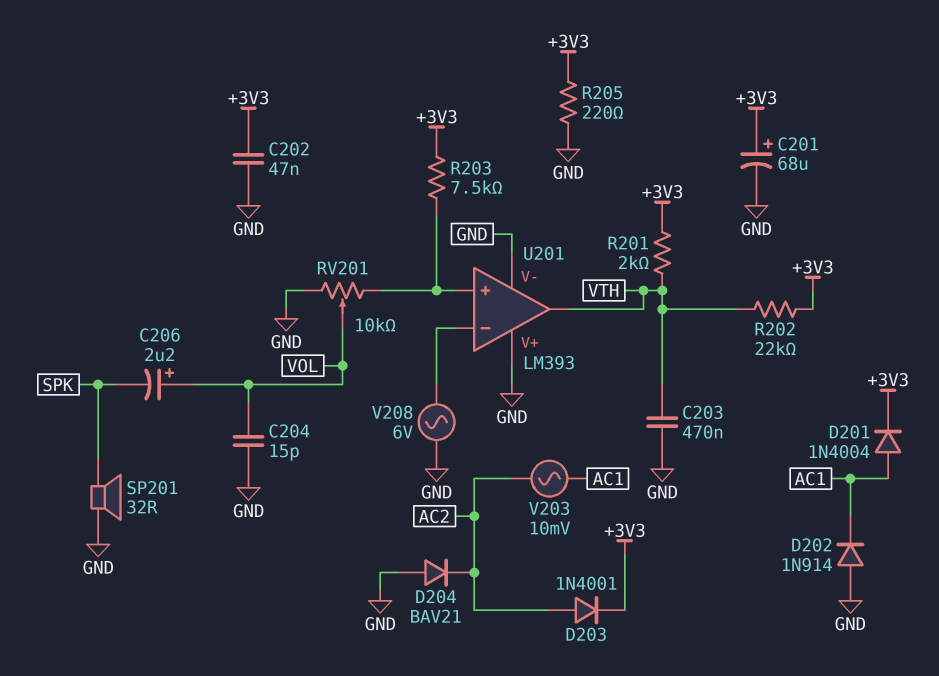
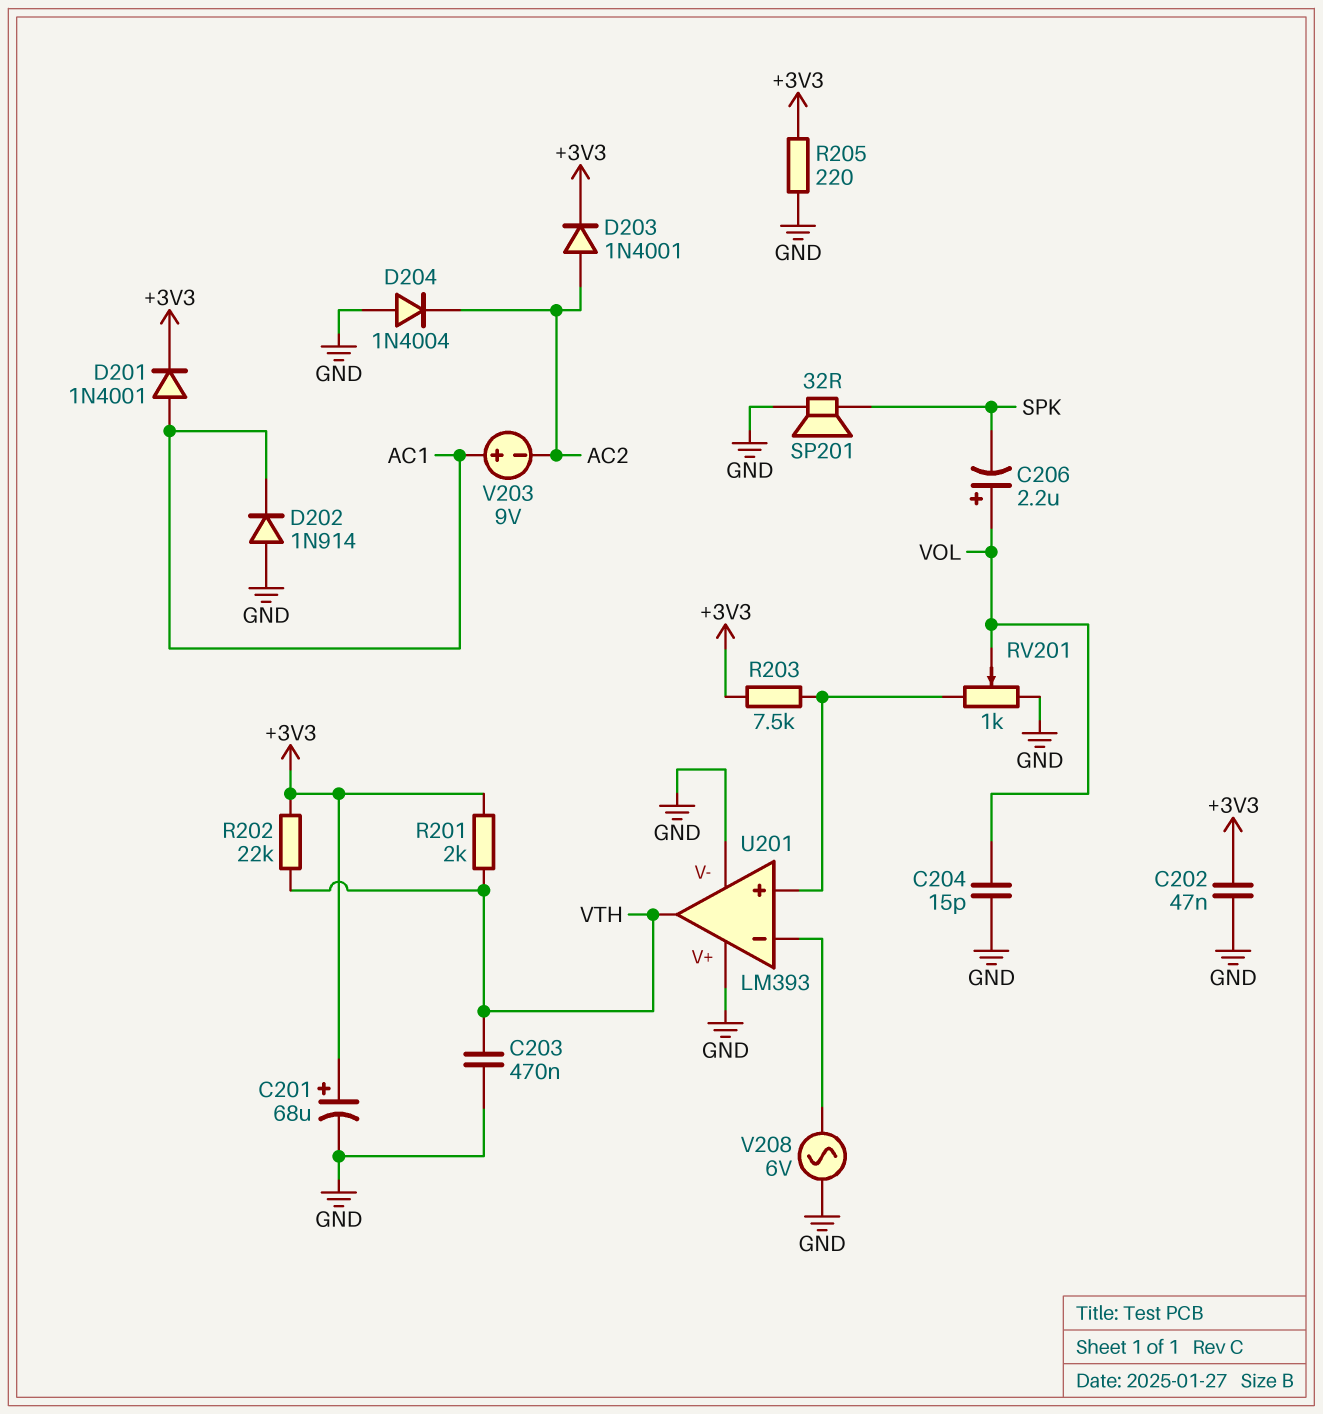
D201: diode 1N4004 (A AC1, K +3V3) -> diode 1N4001 (A AC1, K +3V3)
D204: diode BAV21 (A GND, K AC2) -> diode 1N4004 (A GND, K AC2)
RV201: 10k (GND, U201/in+, wiper VOL) -> 1k (GND, U201/in+, wiper VOL)
V203: AC 10mV (AC1, AC2) -> 9V (plus AC1, minus AC2)

